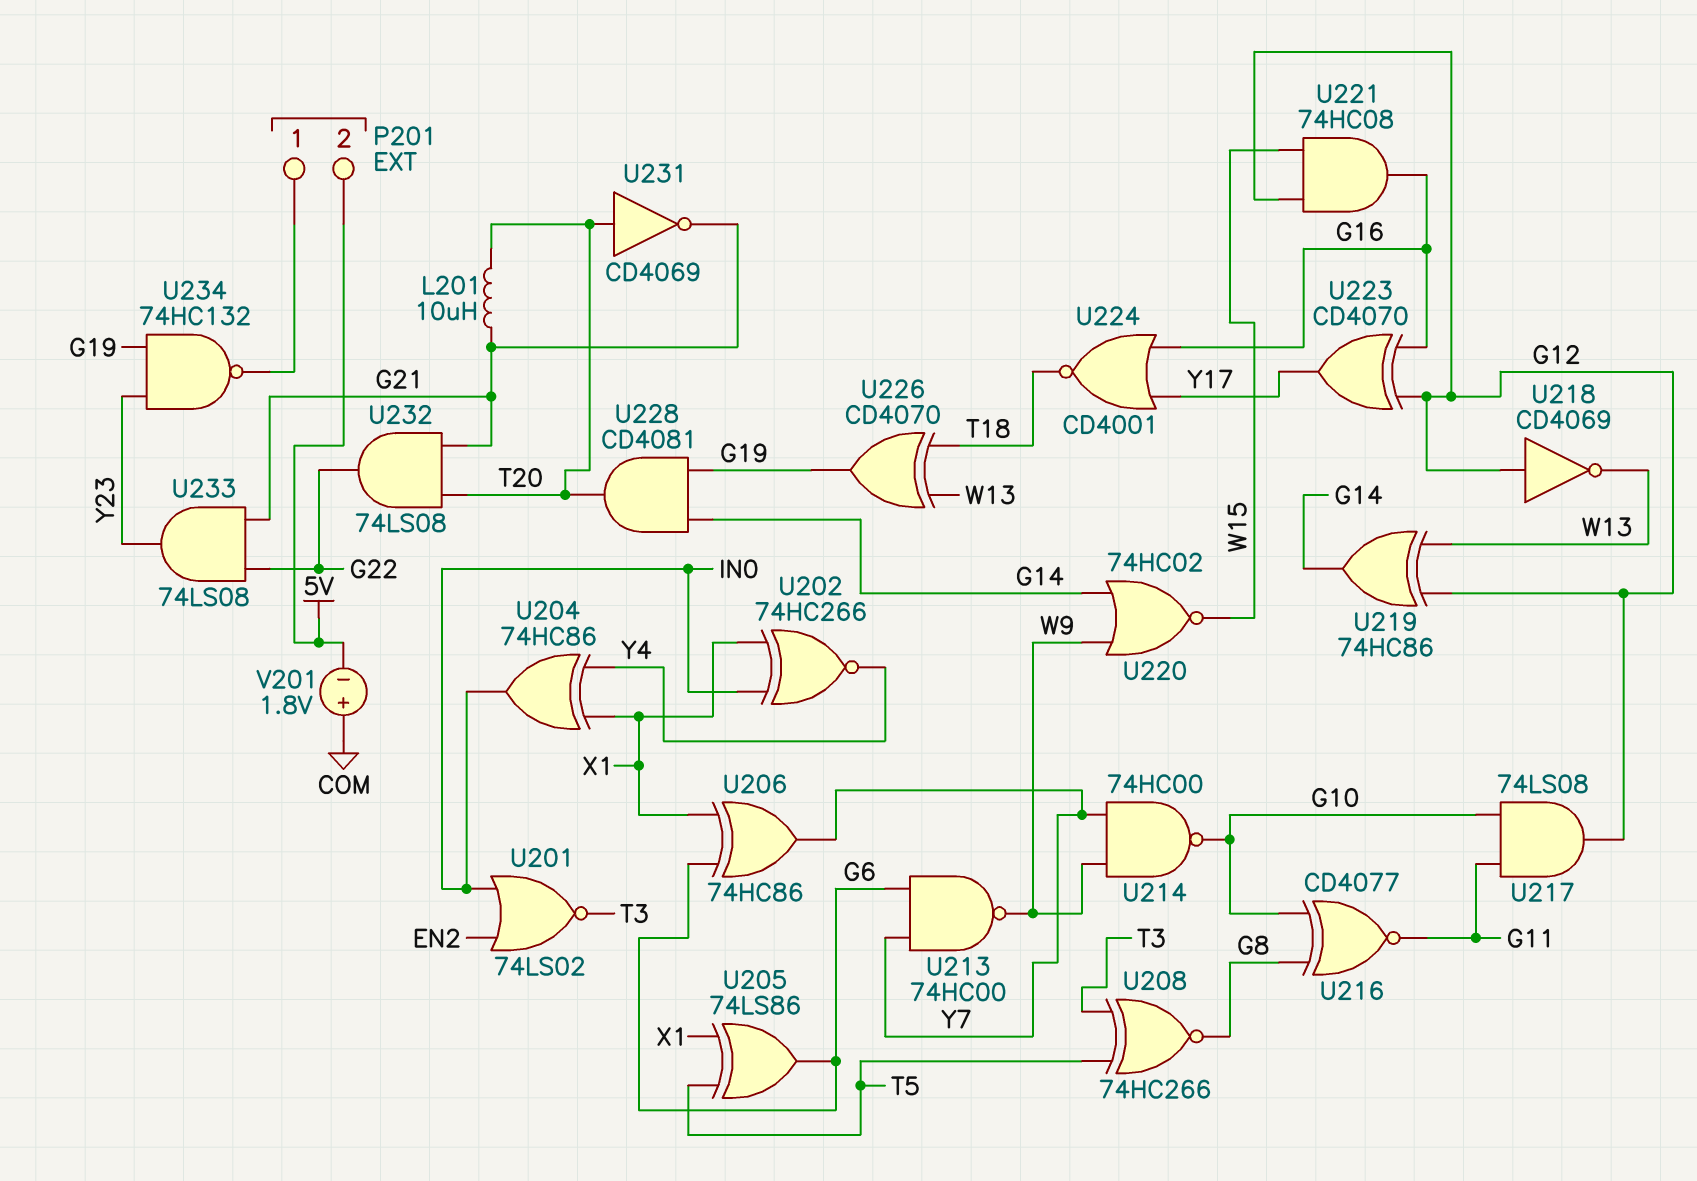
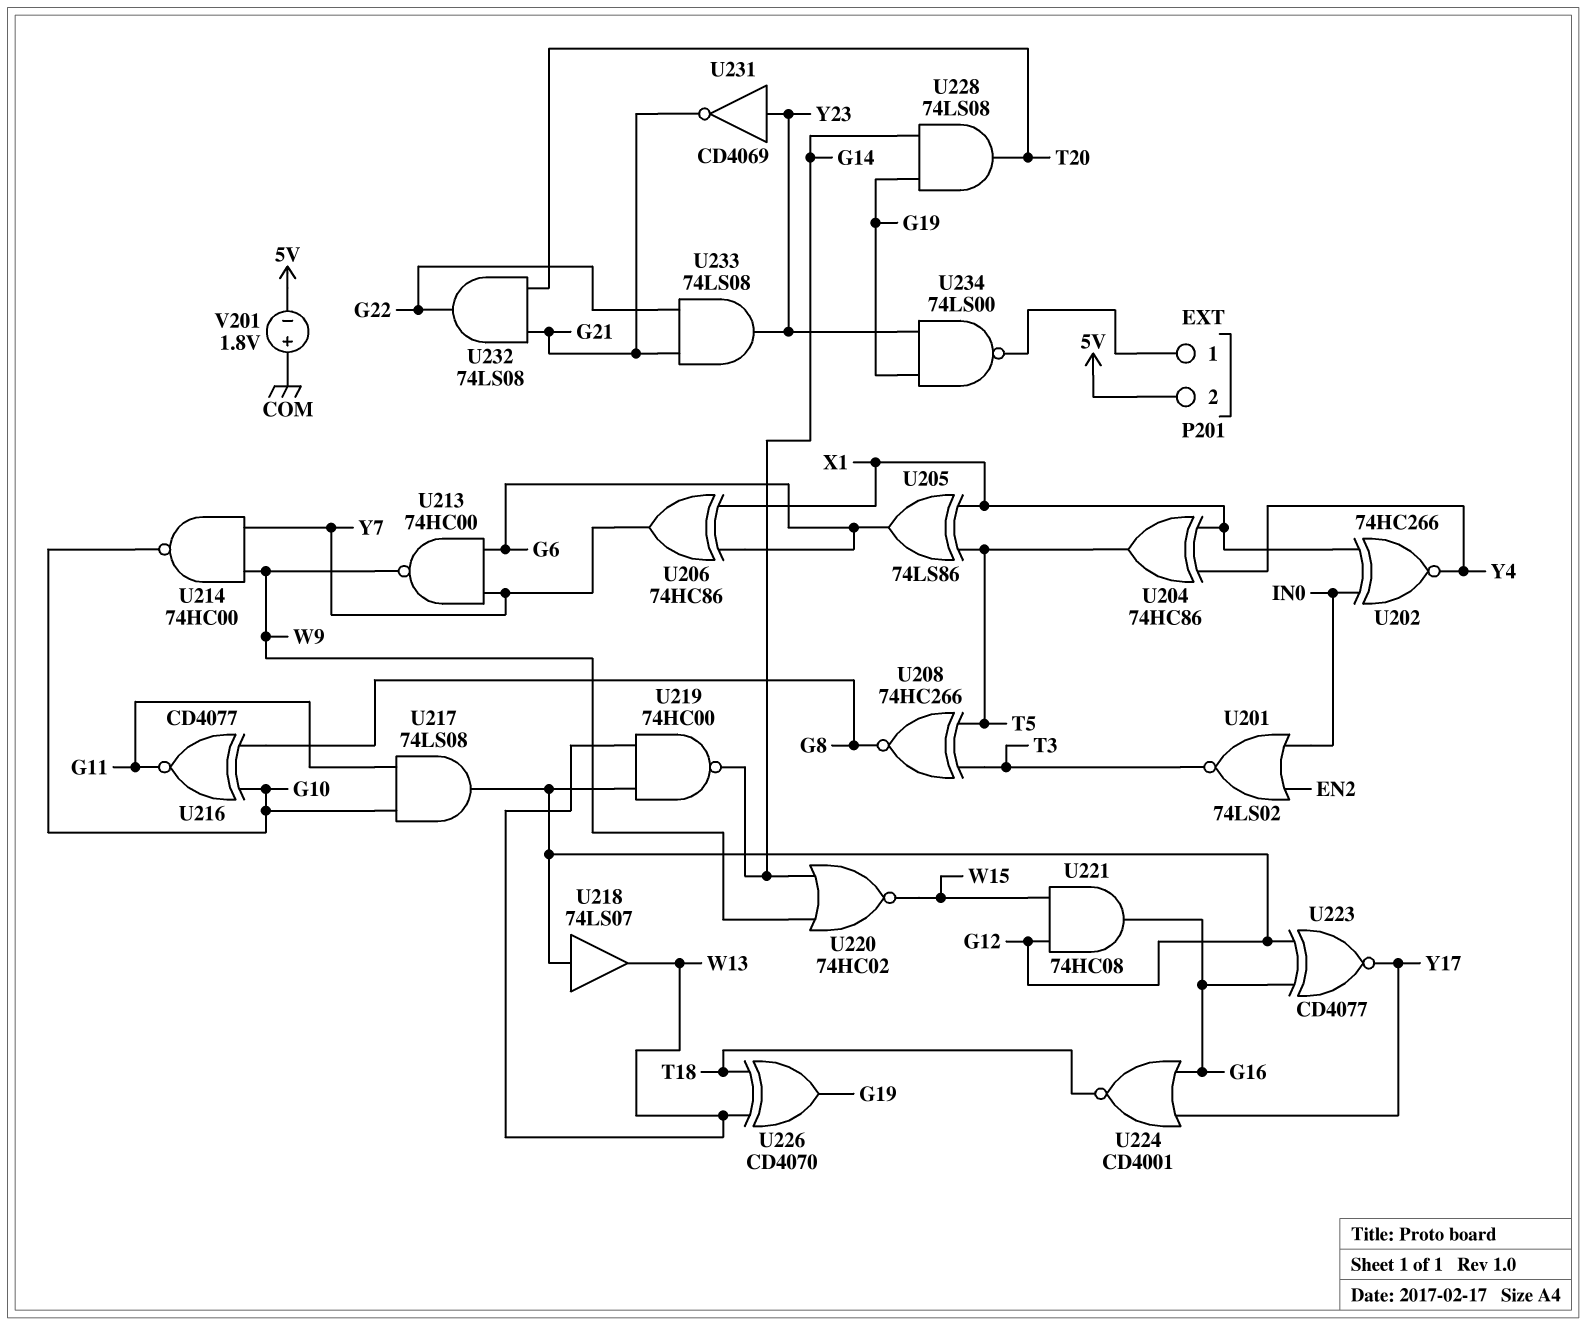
L201: 10uH (G21, T20) -> none
U204: XOR 74HC86 (in X1, in Y4, out IN0) -> XOR 74HC86 (in X1, in Y4, out T5)
U218: NOT CD4069 (in G12, out W13) -> buffer 74LS07 (in G12, out W13)
U219: XOR 74HC86 (in G12, in W13, out G14) -> NAND 74HC00 (in G12, in W13, out G14)
U223: XOR CD4070 (in G12, in G16, out Y17) -> XNOR CD4077 (in G12, in G16, out Y17)
U228: AND CD4081 (in G14, in G19, out T20) -> AND 74LS08 (in G14, in G19, out T20)
U231: NOT CD4069 (in T20, out G21) -> NOT CD4069 (in Y23, out G21)
U234: NAND 74HC132 (in G19, in Y23, out P201/1) -> NAND 74LS00 (in G19, in Y23, out P201/1)

